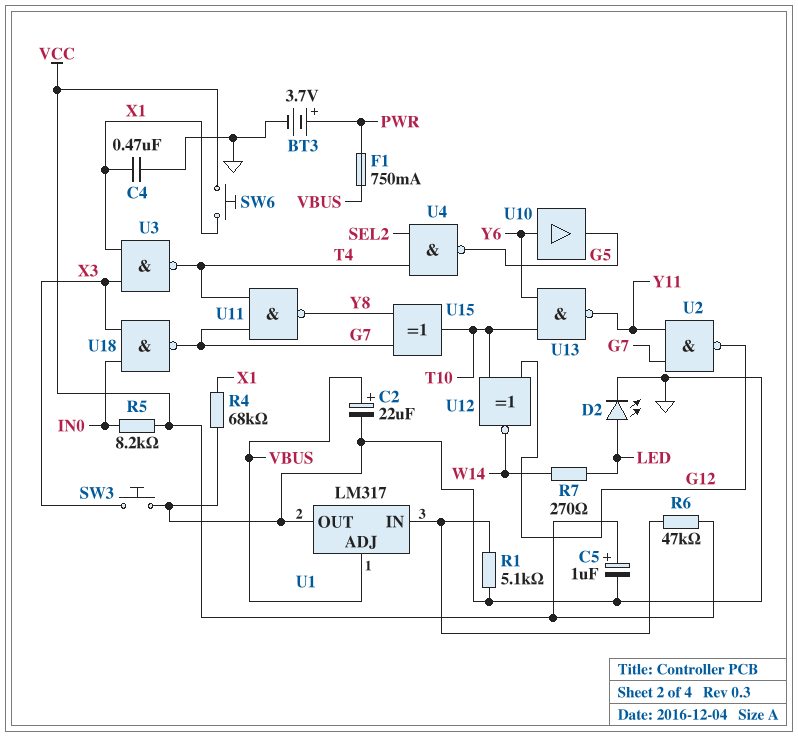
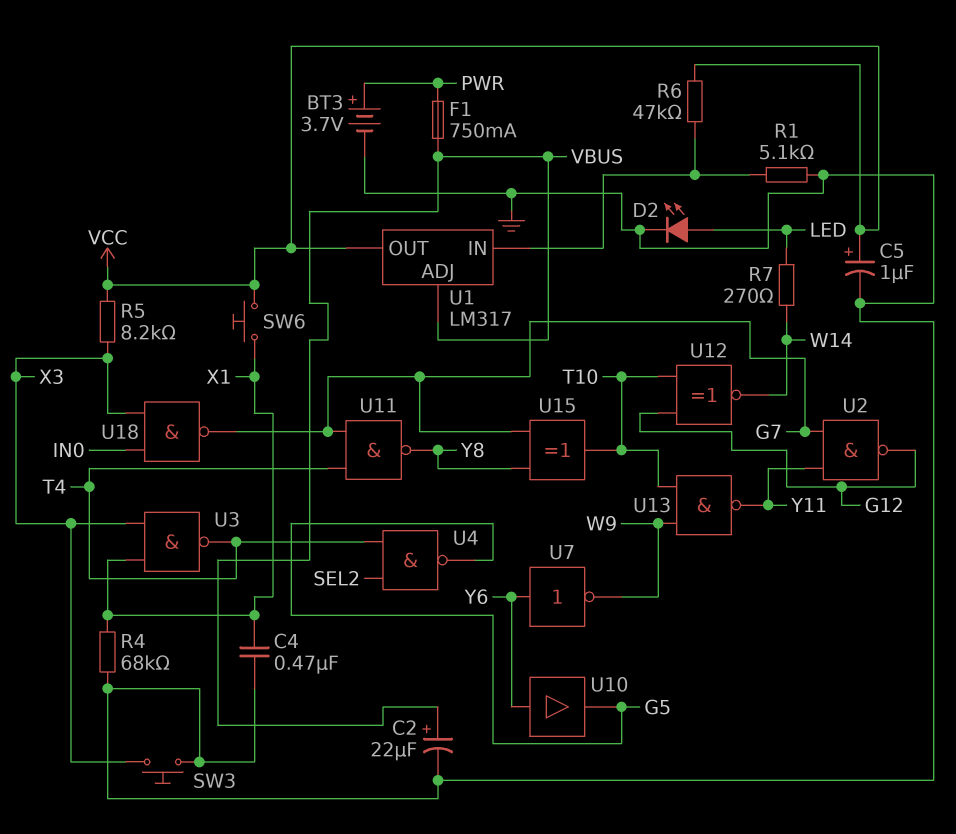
R5: 8.2k (IN0, VCC) -> 8.2k (VCC, X3)
U1 pin OUT: GND -> VCC
U7: none -> NOT (in Y6, out W9)
U13: NAND (in T10, in Y6, out Y11) -> NAND (in T10, in W9, out Y11)

